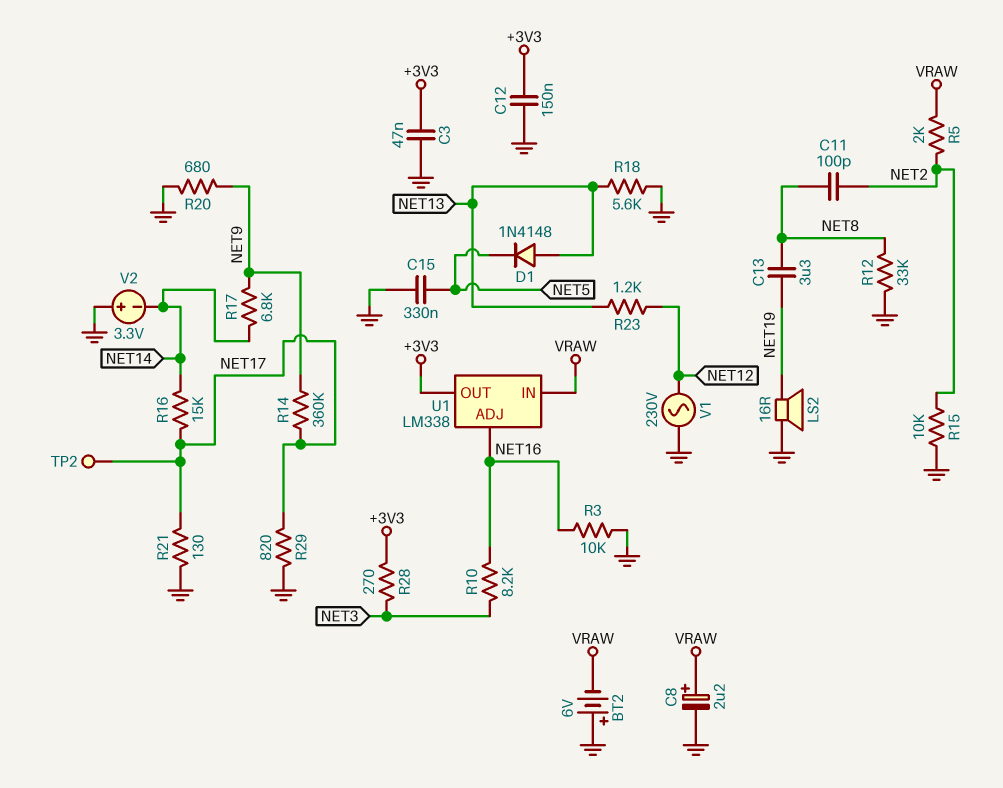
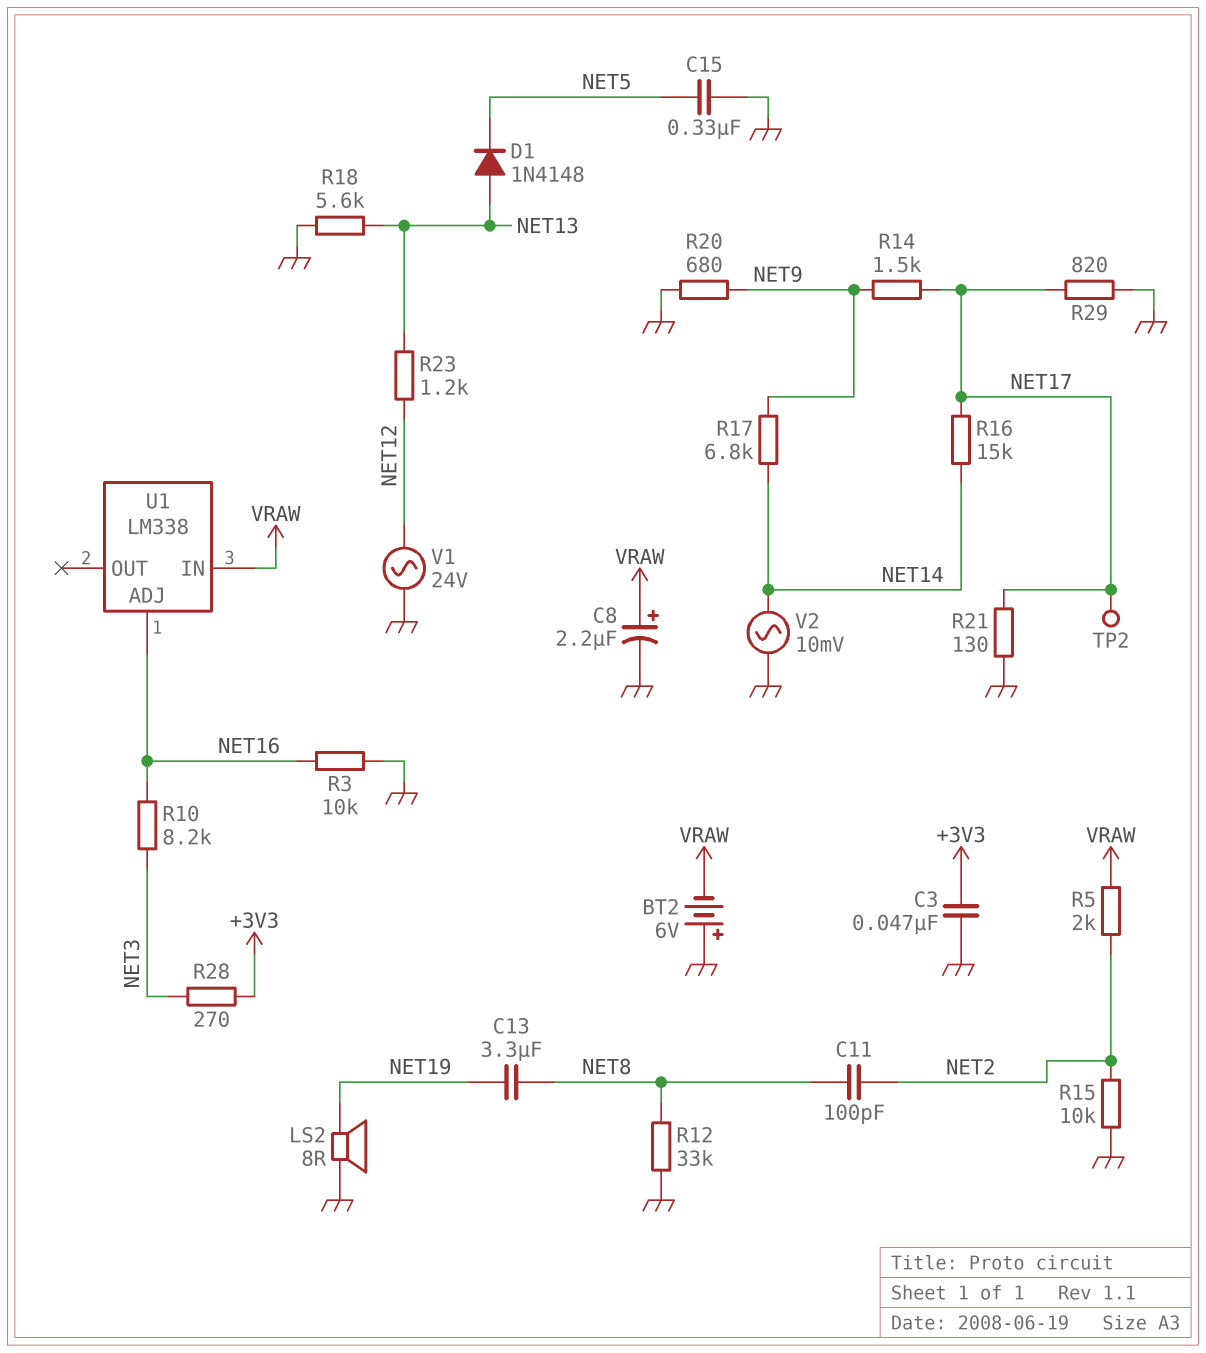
C12: 150nF (+3V3, GND) -> none
LS2: speaker 16R (GND, NET19) -> speaker 8R (GND, NET19)
R14: 360k (NET9, NET17) -> 1.5k (NET9, NET17)
U1 pin OUT: +3V3 -> none
V1: AC 230V (GND, NET12) -> AC 24V (GND, NET12)
V2: 3.3V (plus GND, minus NET14) -> AC 10mV (GND, NET14)

